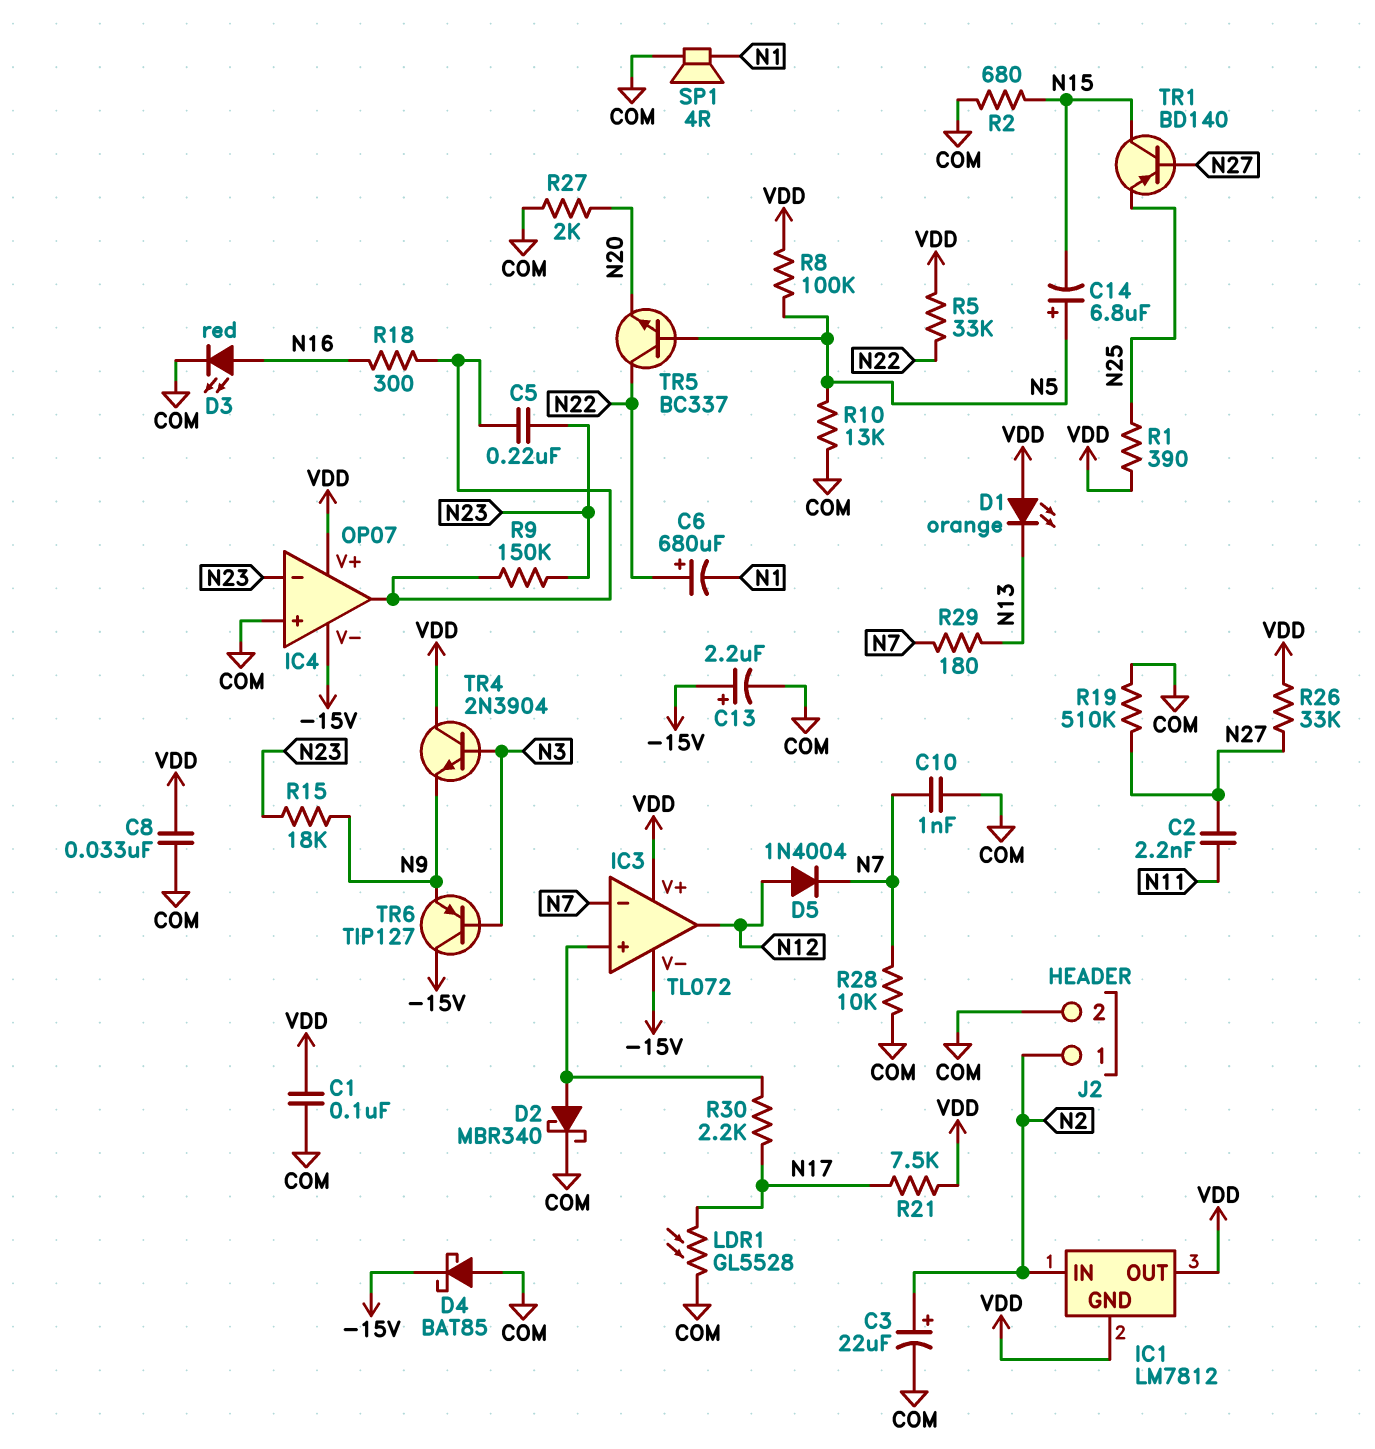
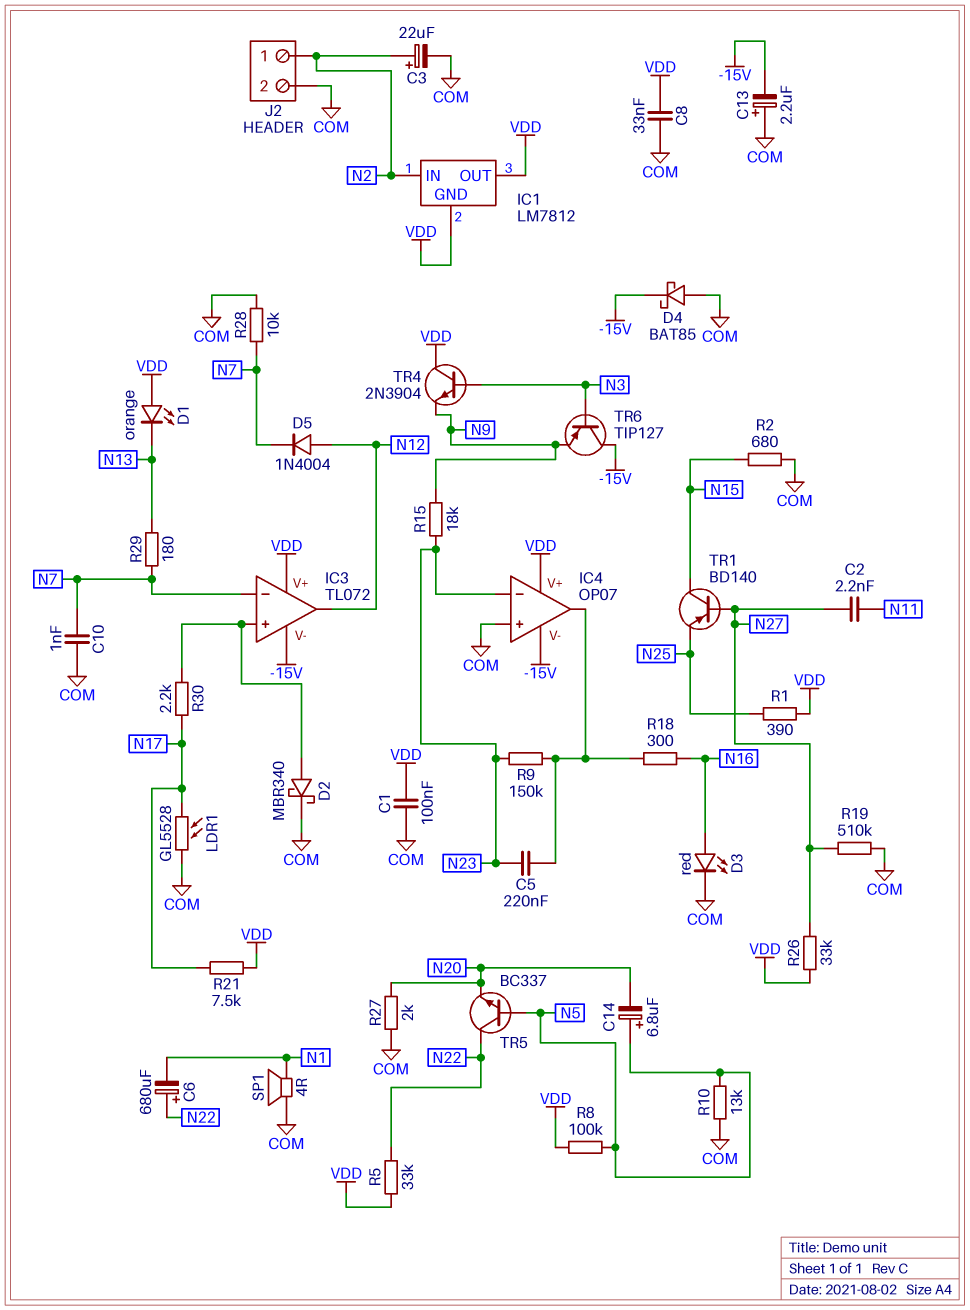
C13: 2.2uF (plus -15V, minus COM) -> 2.2uF (plus COM, minus -15V)
C14: 6.8uF (plus N5, minus N15) -> 6.8uF (plus N5, minus N20)

